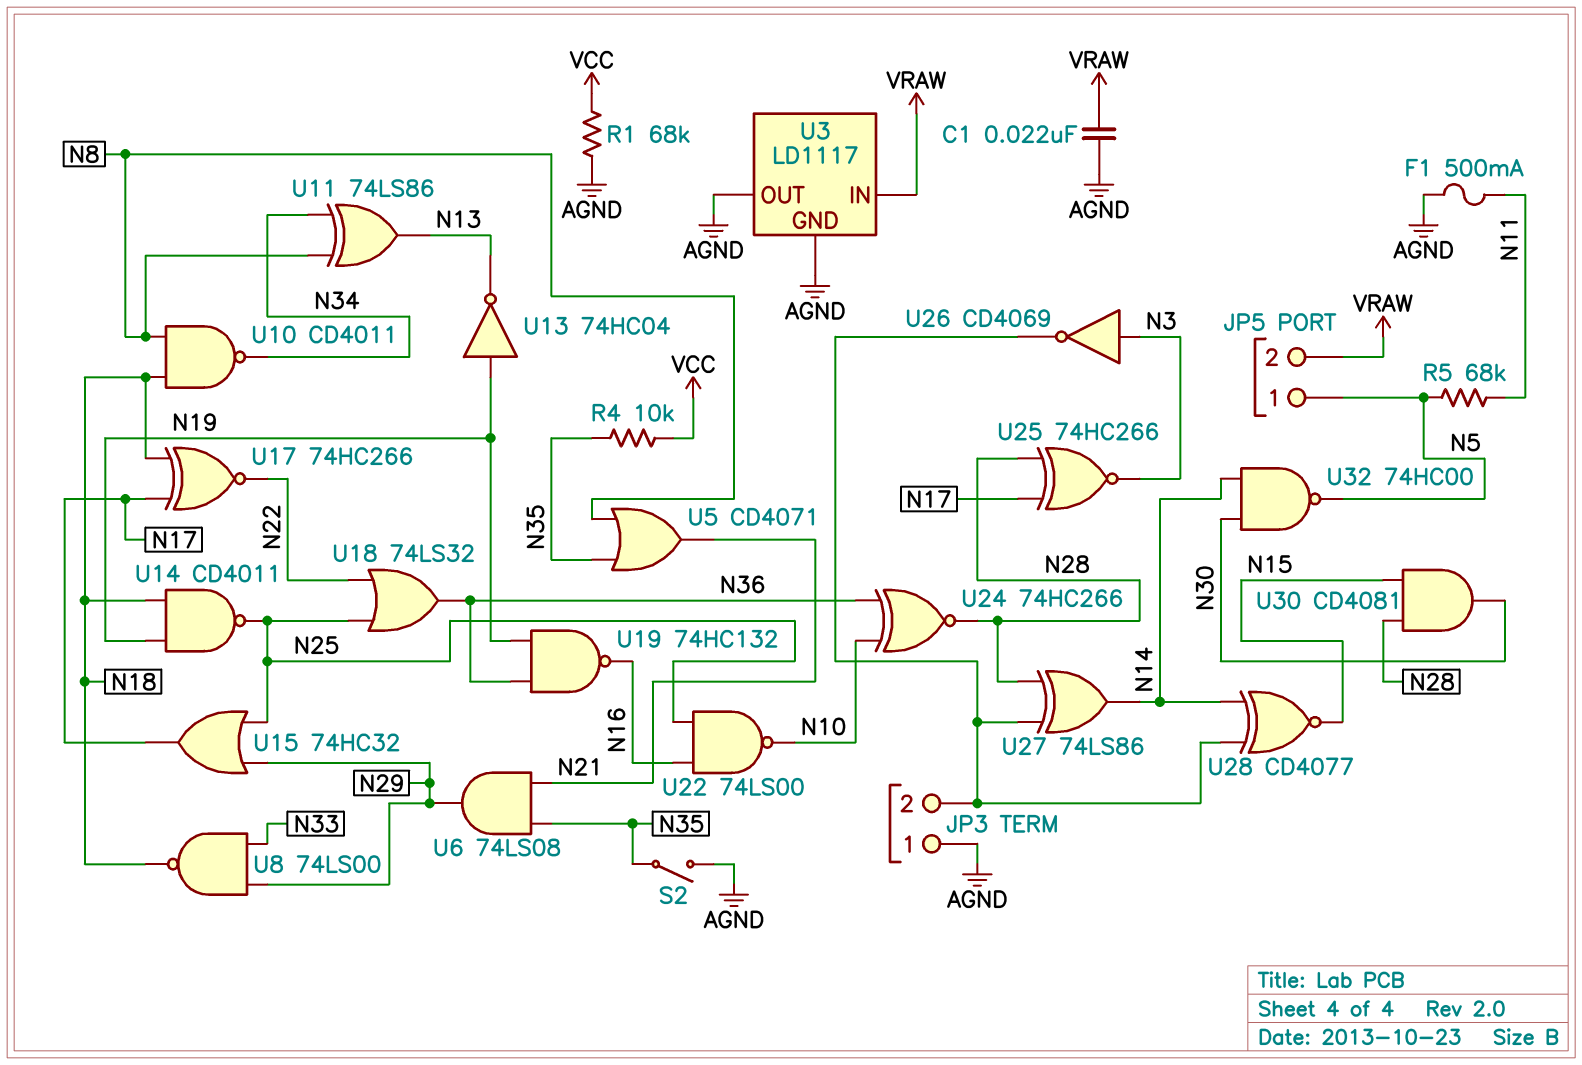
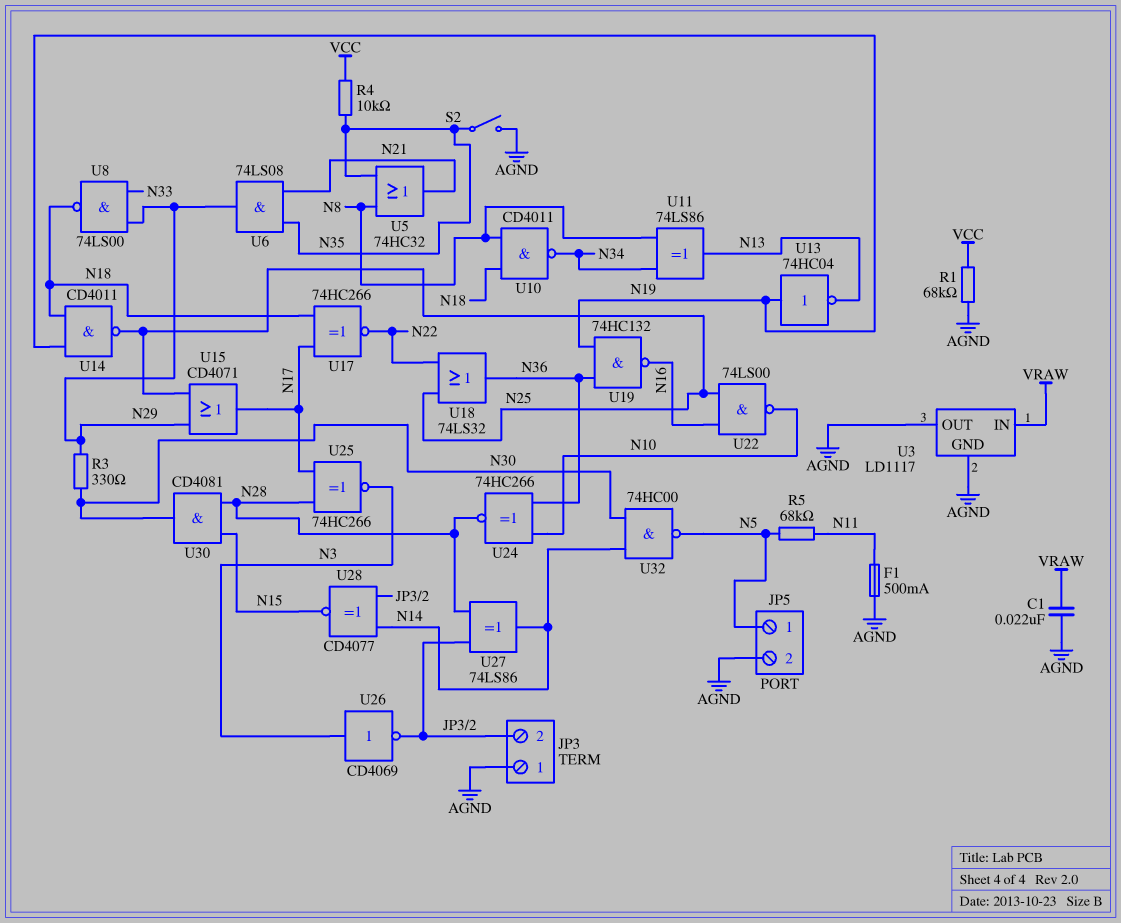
JP5 pin 2: VRAW -> AGND
R3: none -> 330 (N29, N30)
U5: OR CD4071 (in N8, in N35, out N21) -> OR 74HC32 (in N8, in N35, out N21)
U15: OR 74HC32 (in N25, in N29, out N17) -> OR CD4071 (in N25, in N29, out N17)

